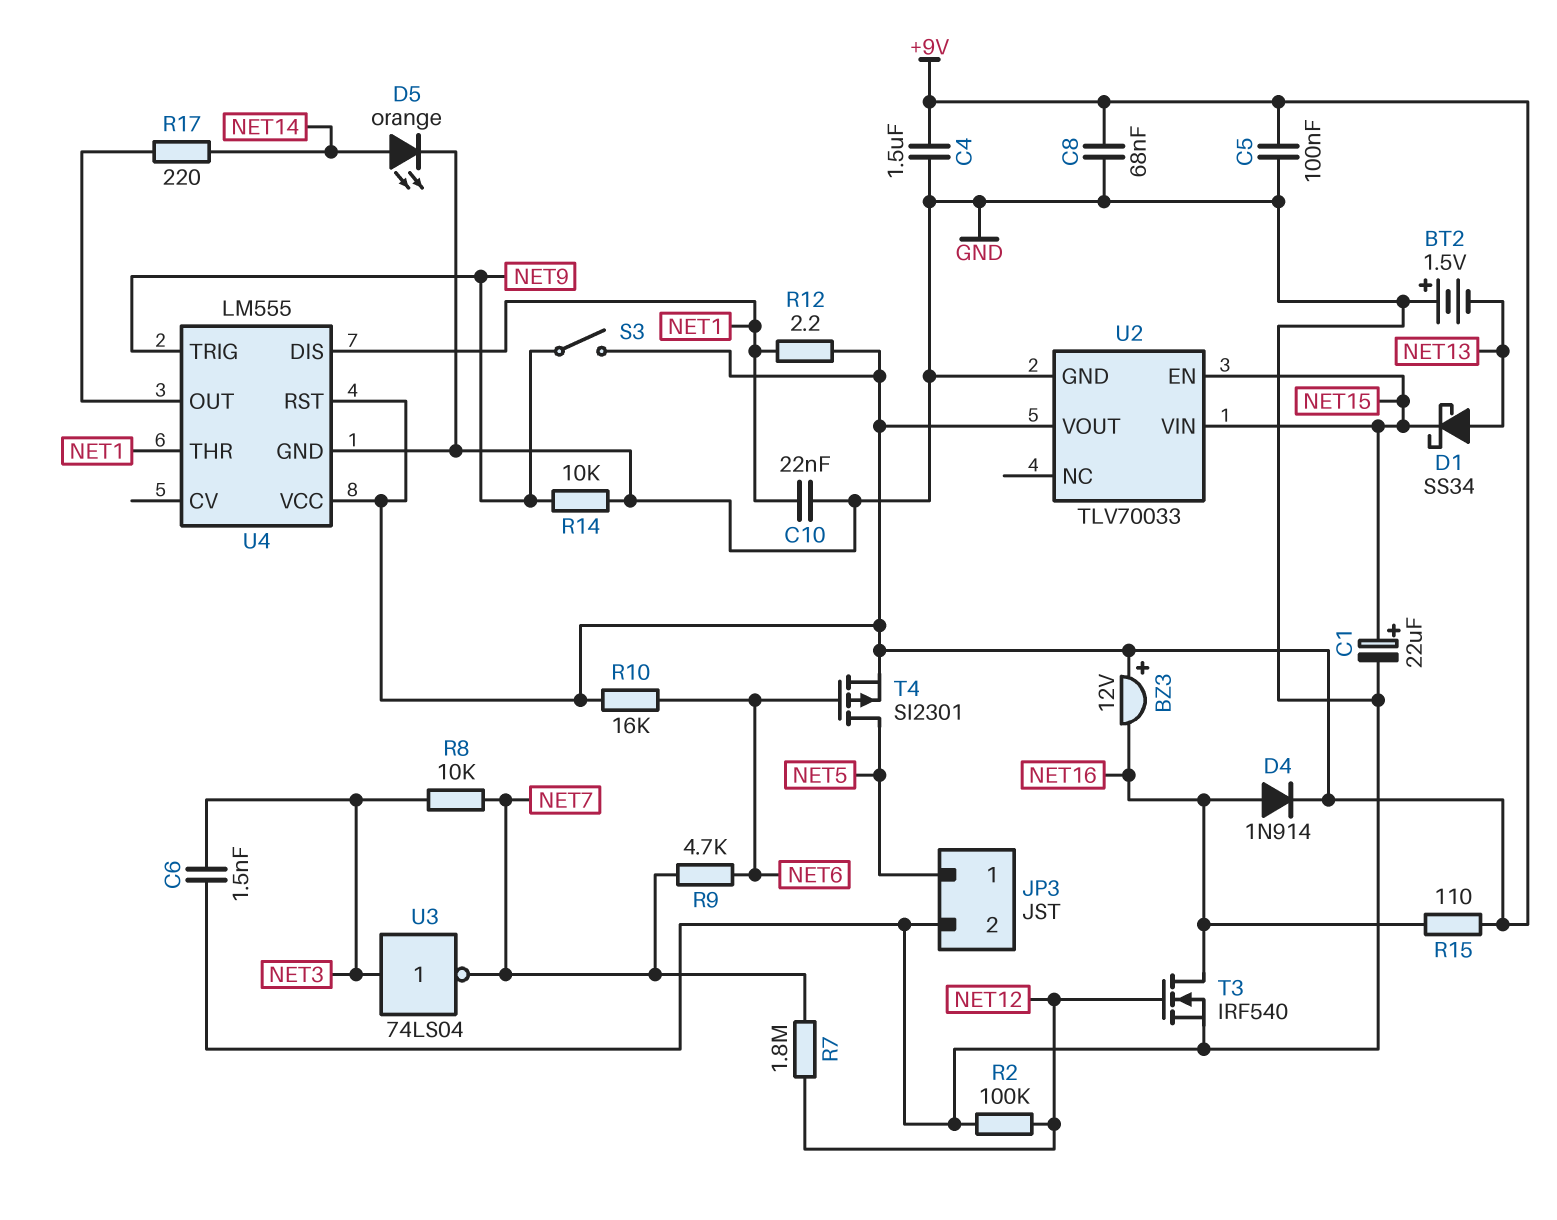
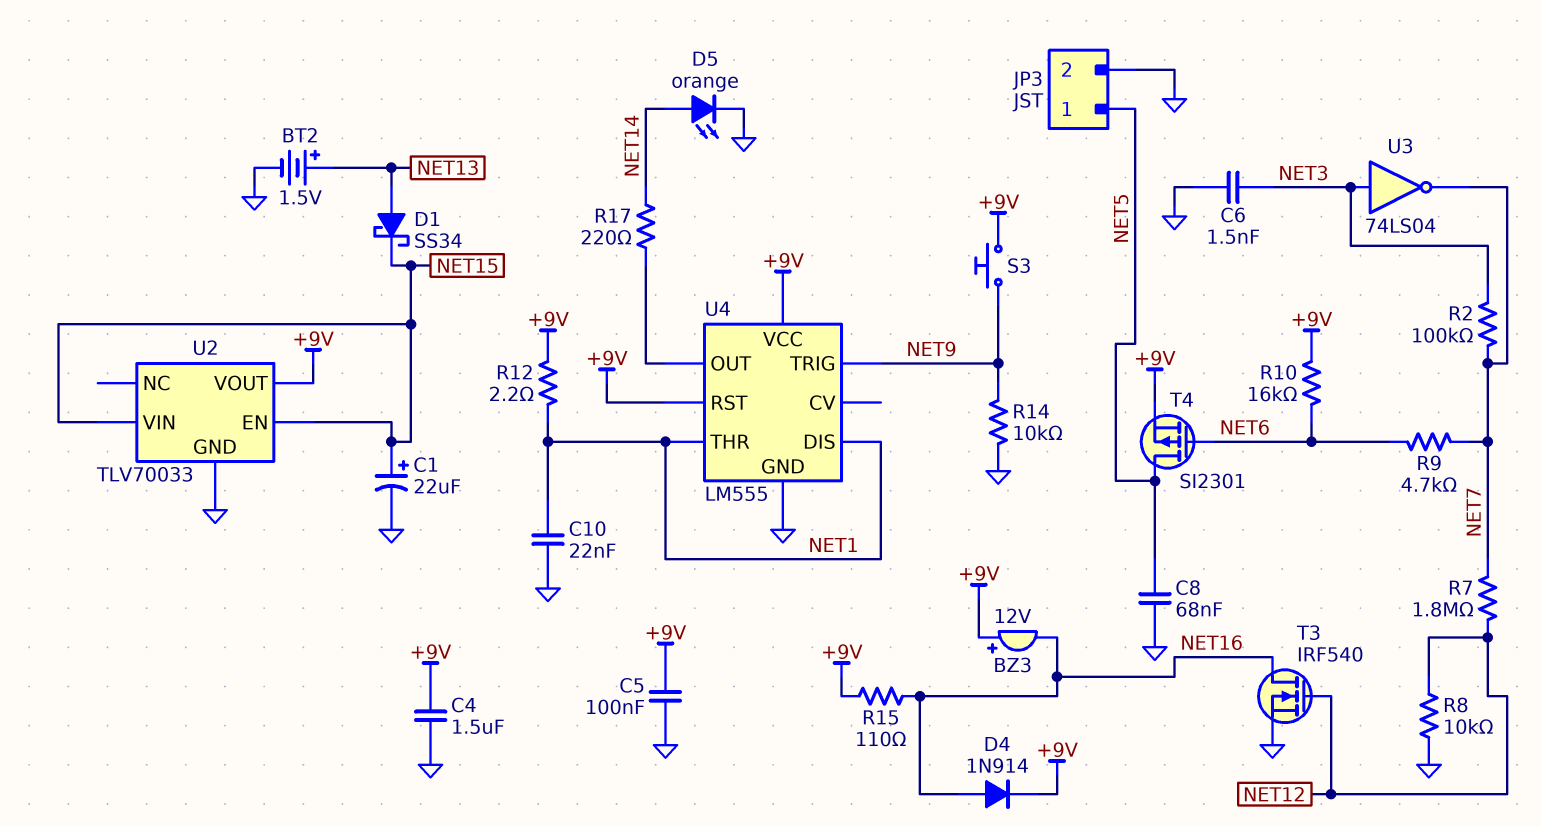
BT2: 1.5V (plus GND, minus NET13) -> 1.5V (plus NET13, minus GND)
C8: 68nF (+9V, GND) -> 68nF (GND, NET5)
R2: 100k (GND, NET12) -> 100k (NET3, NET7)
R8: 10k (NET3, NET7) -> 10k (GND, NET12)
S3: switch (+9V, NET9) -> button (+9V, NET9)

